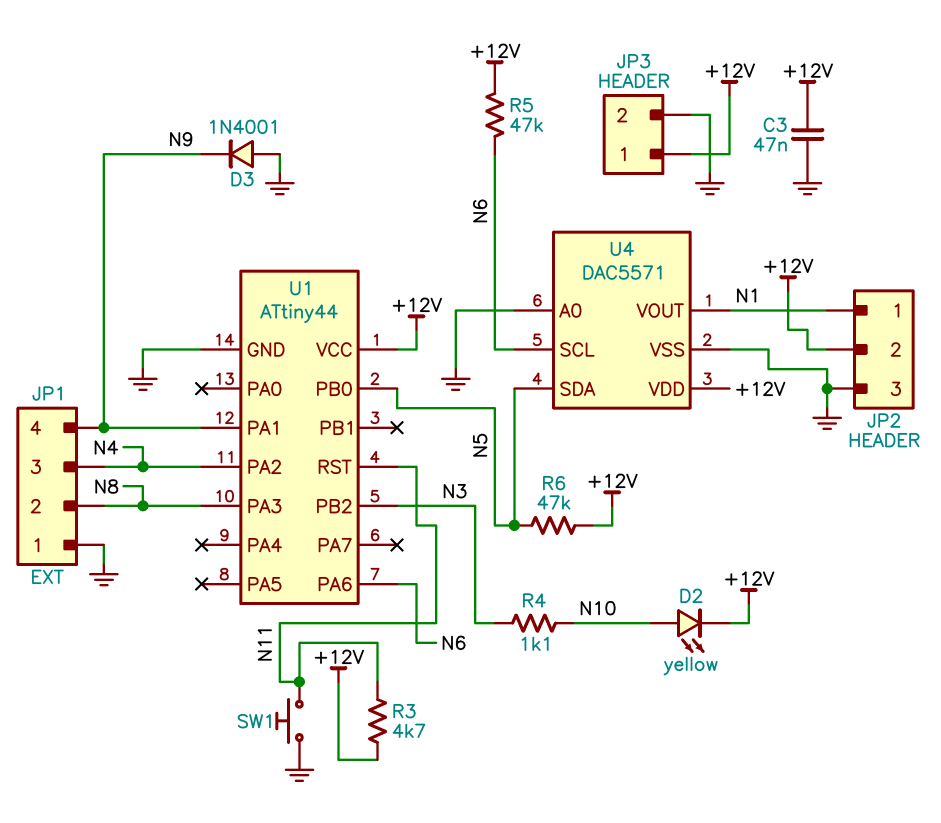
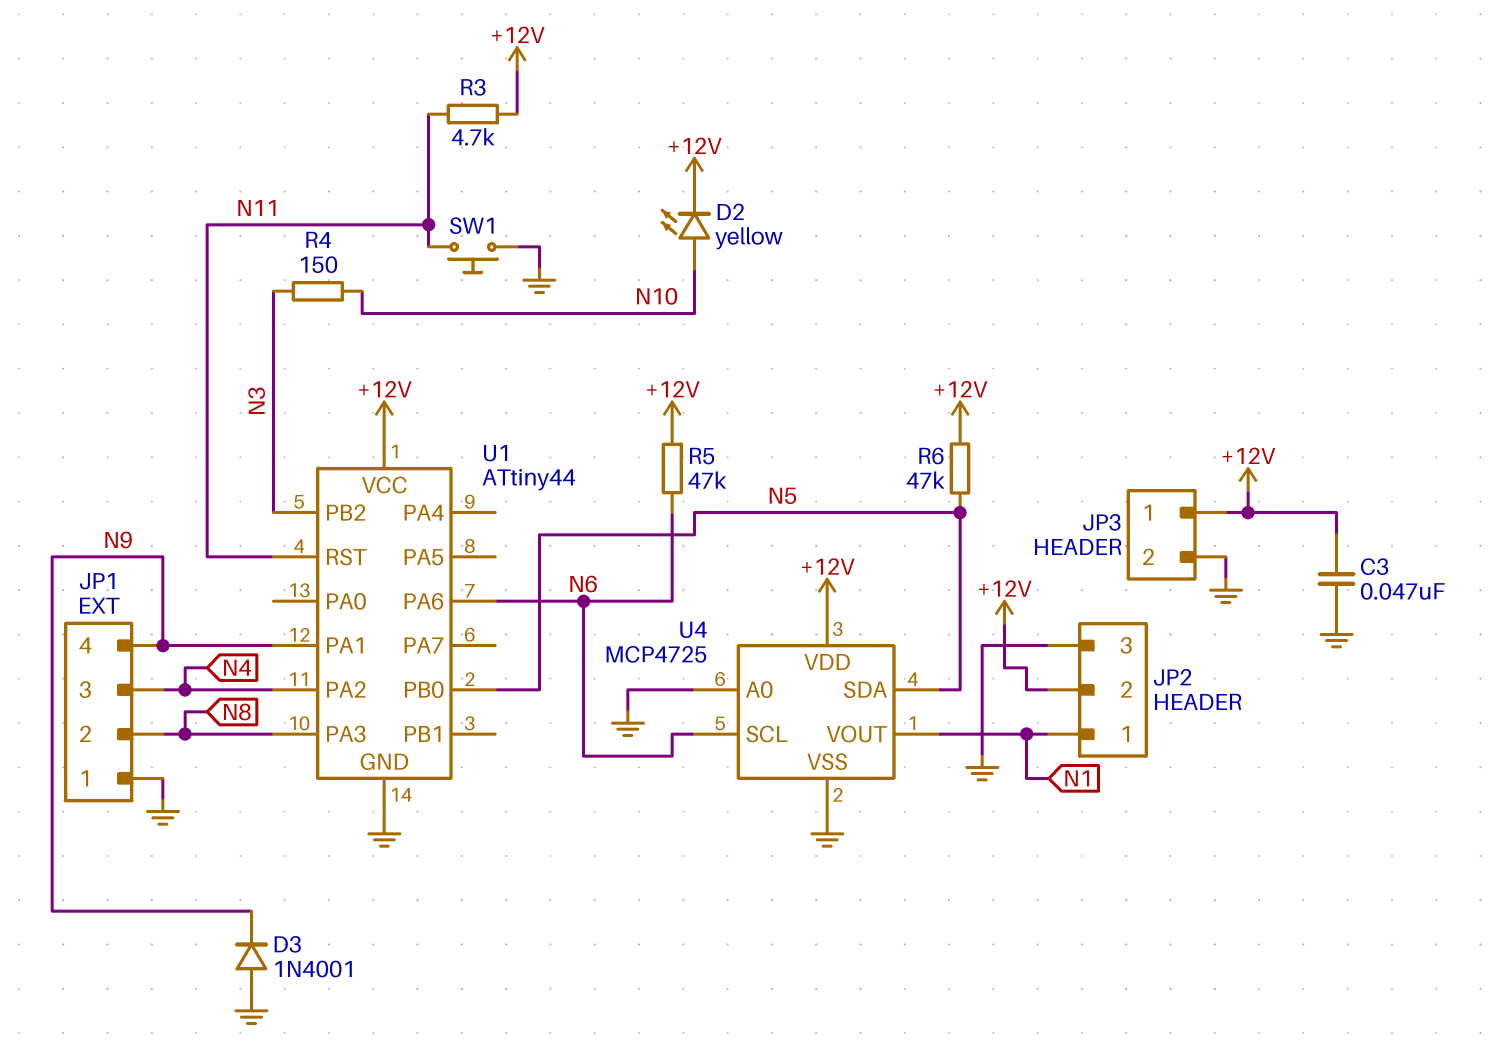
R4: 1.1k (N3, N10) -> 150 (N3, N10)
U4: DAC5571 -> MCP4725

